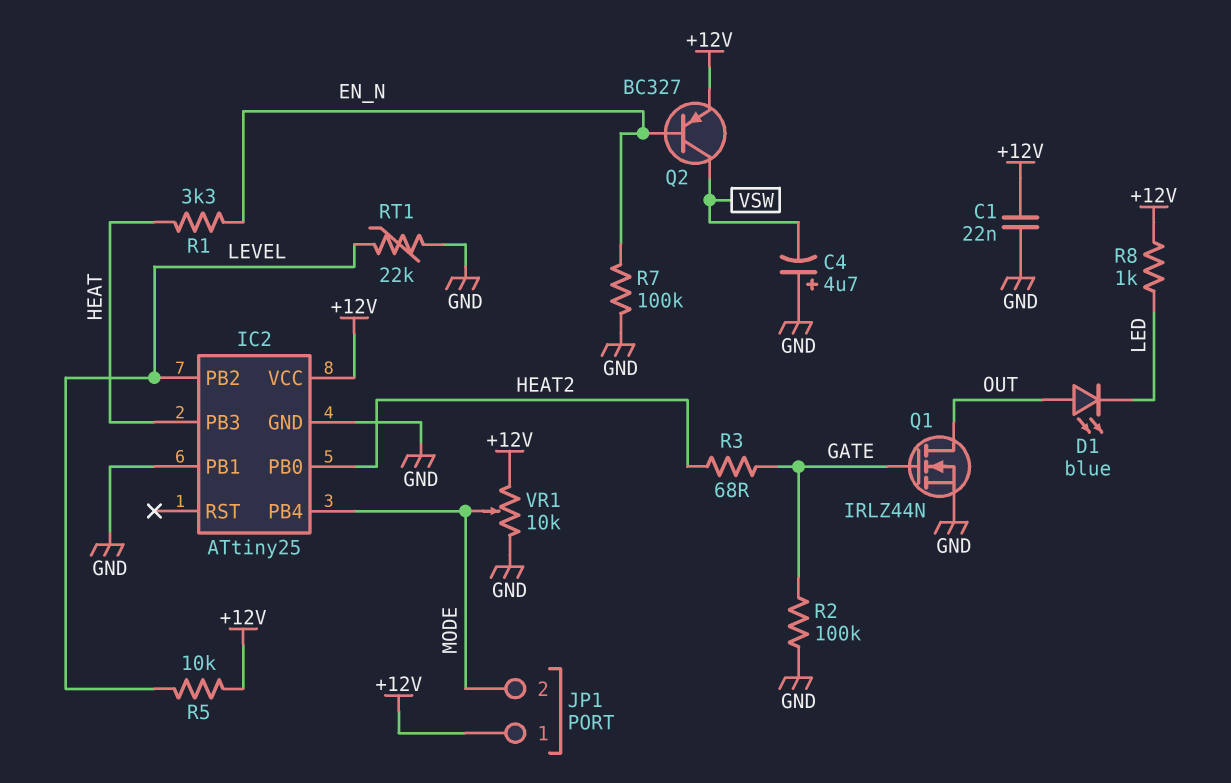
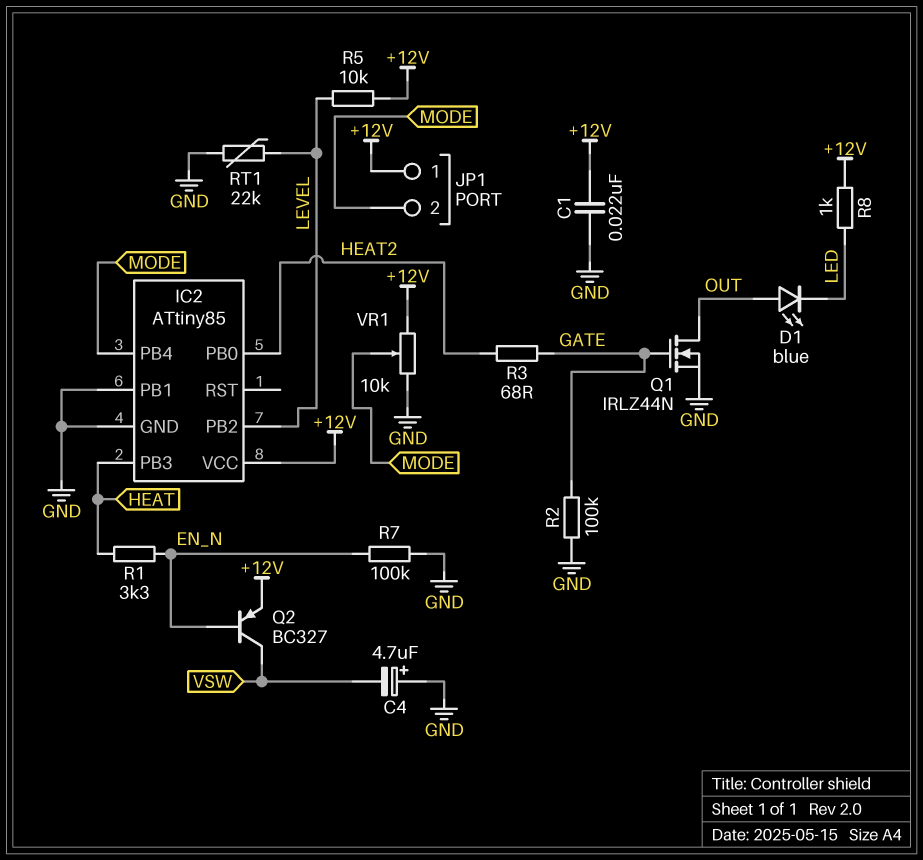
IC2: ATtiny25 -> ATtiny85

